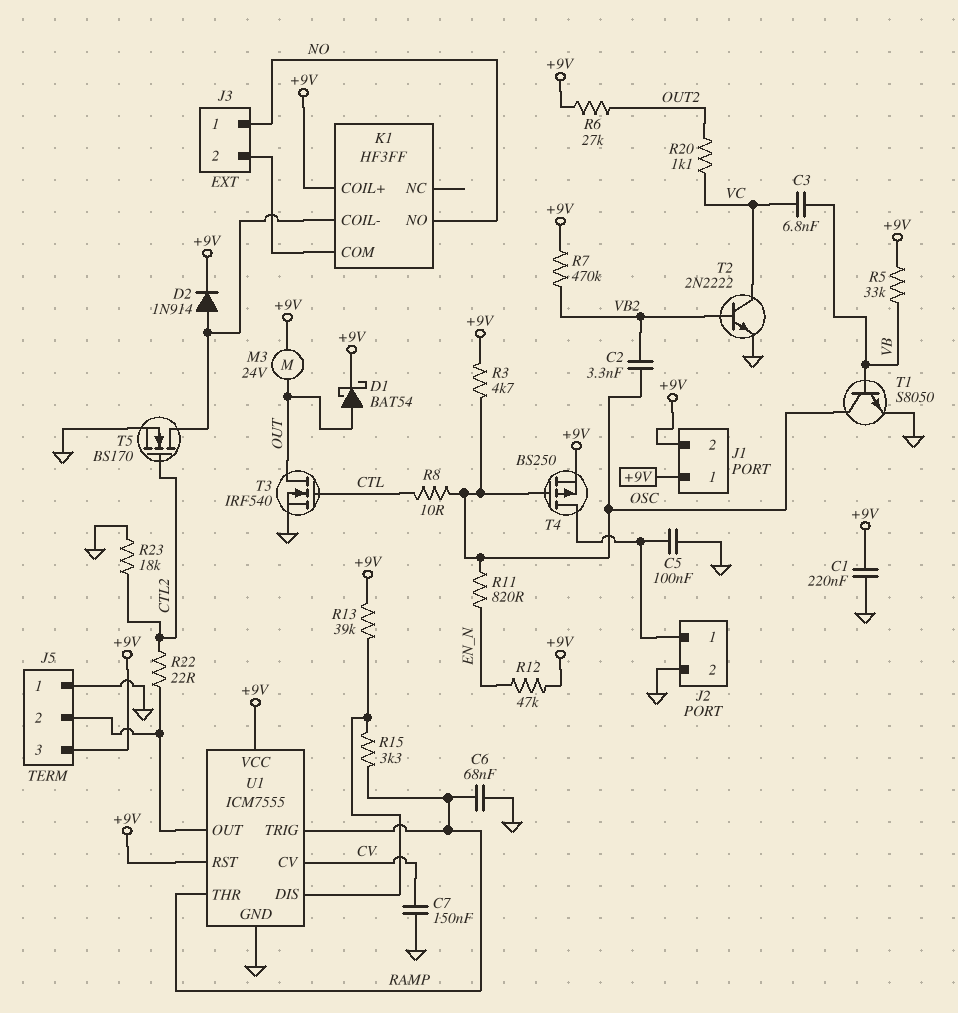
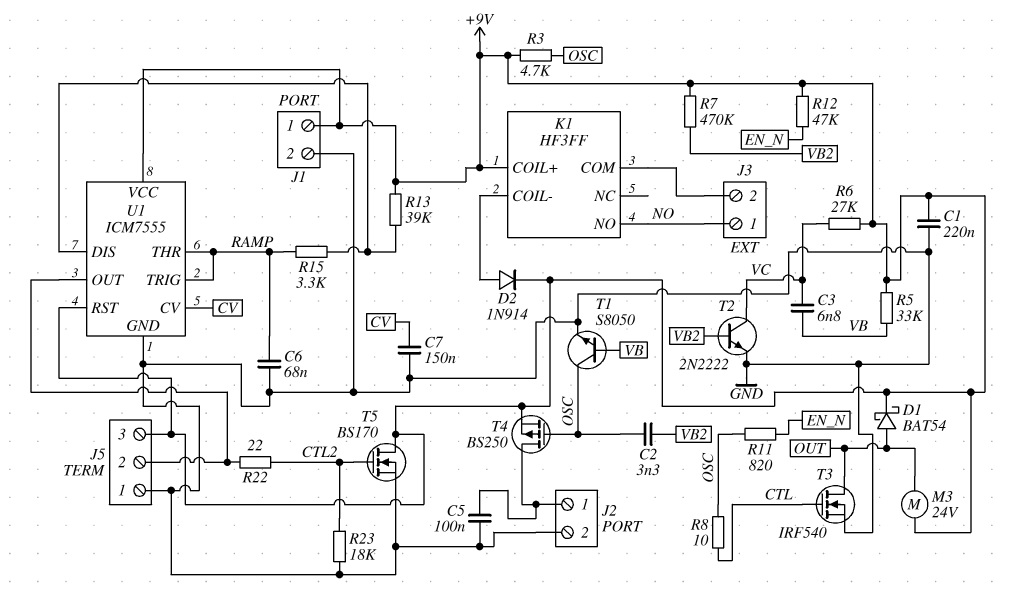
J1 pin 2: +9V -> GND
R6: 27k (+9V, OUT2) -> 27k (+9V, VC)
R20: 1.1k (OUT2, VC) -> none
T5: NMOS BS170 (G CTL2, D K1/COIL-, S GND) -> NMOS BS170 (G CTL2, D +9V, S GND)

